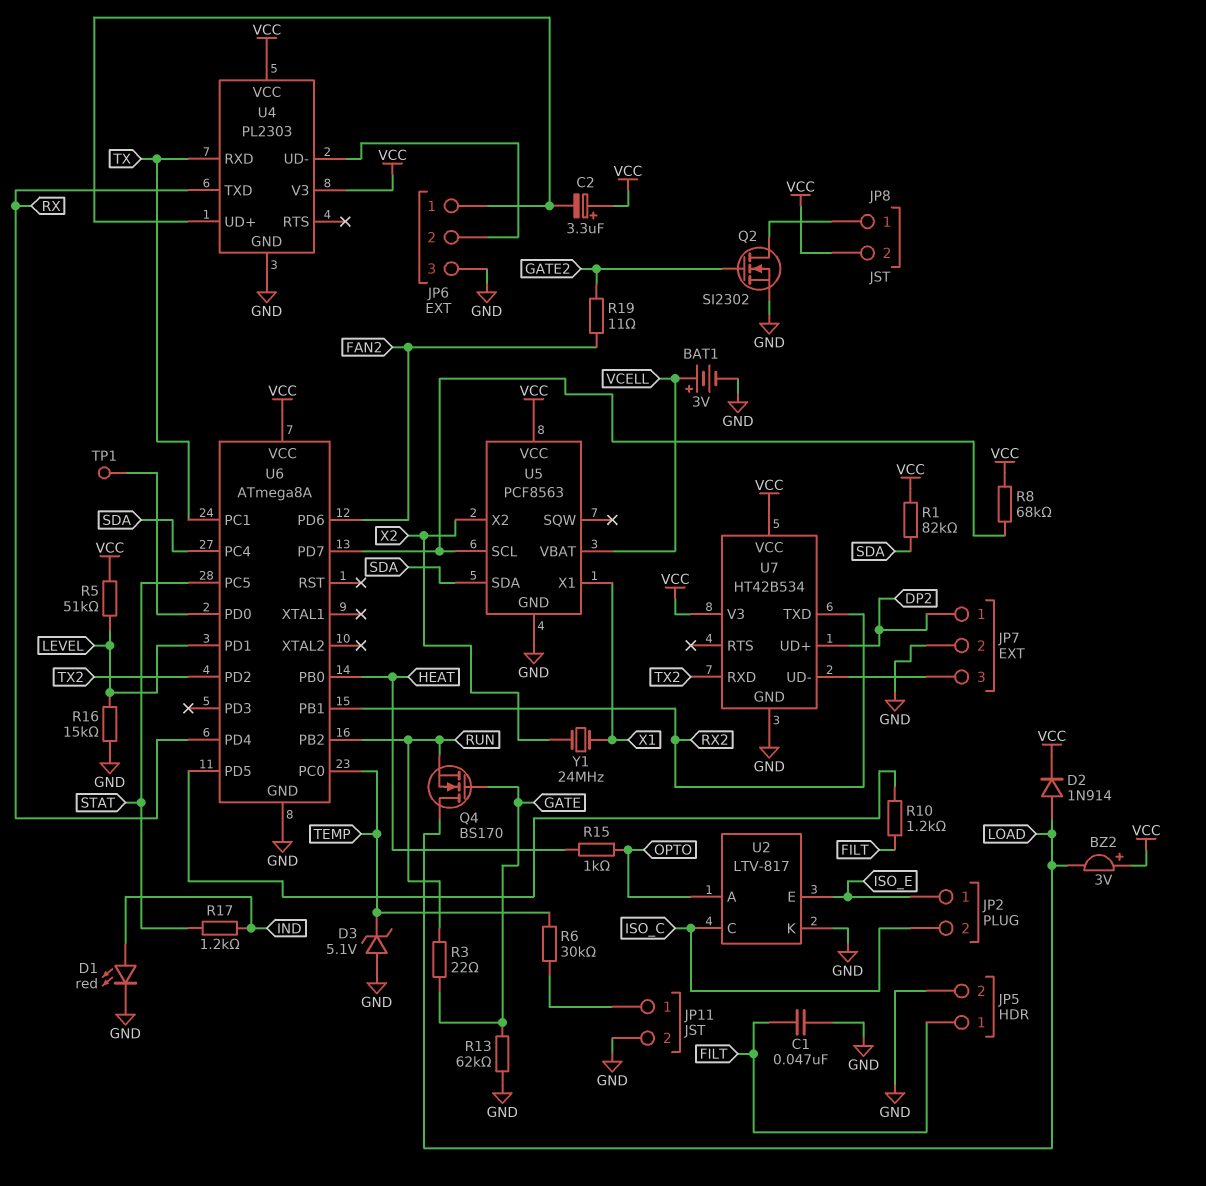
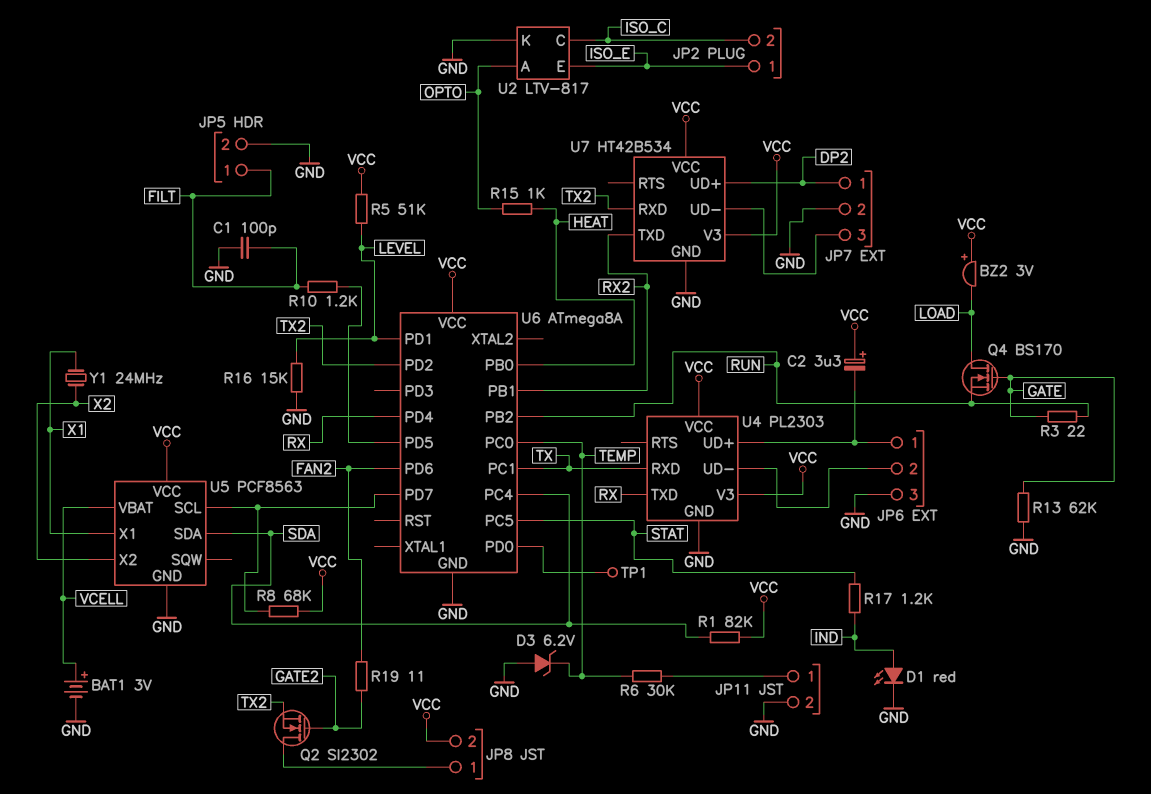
C1: 47nF (FILT, GND) -> 100pF (FILT, GND)
D2: diode 1N914 (A LOAD, K VCC) -> none
D3: zener 5.1V (A GND, K TEMP) -> zener 6.2V (A GND, K TEMP)
Q2: NMOS SI2302 (G GATE2, D JP8/1, S GND) -> NMOS SI2302 (G GATE2, D JP8/1, S TX2)

